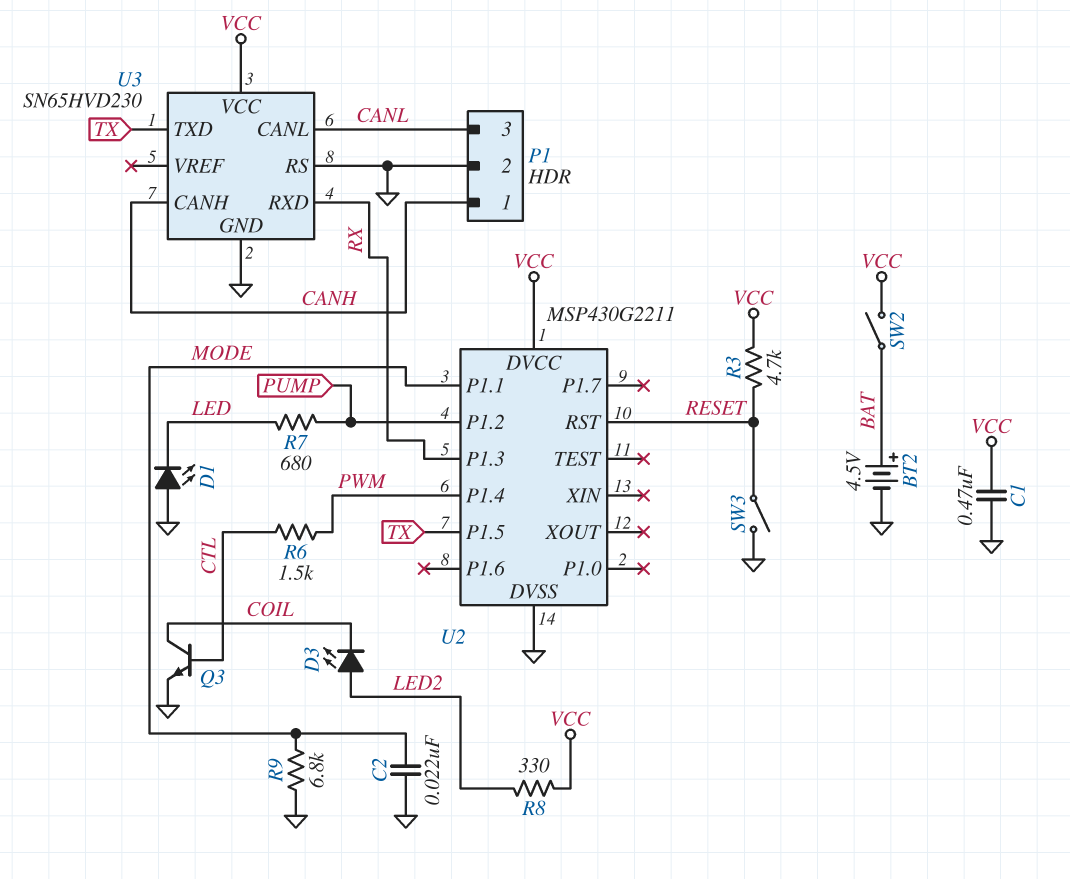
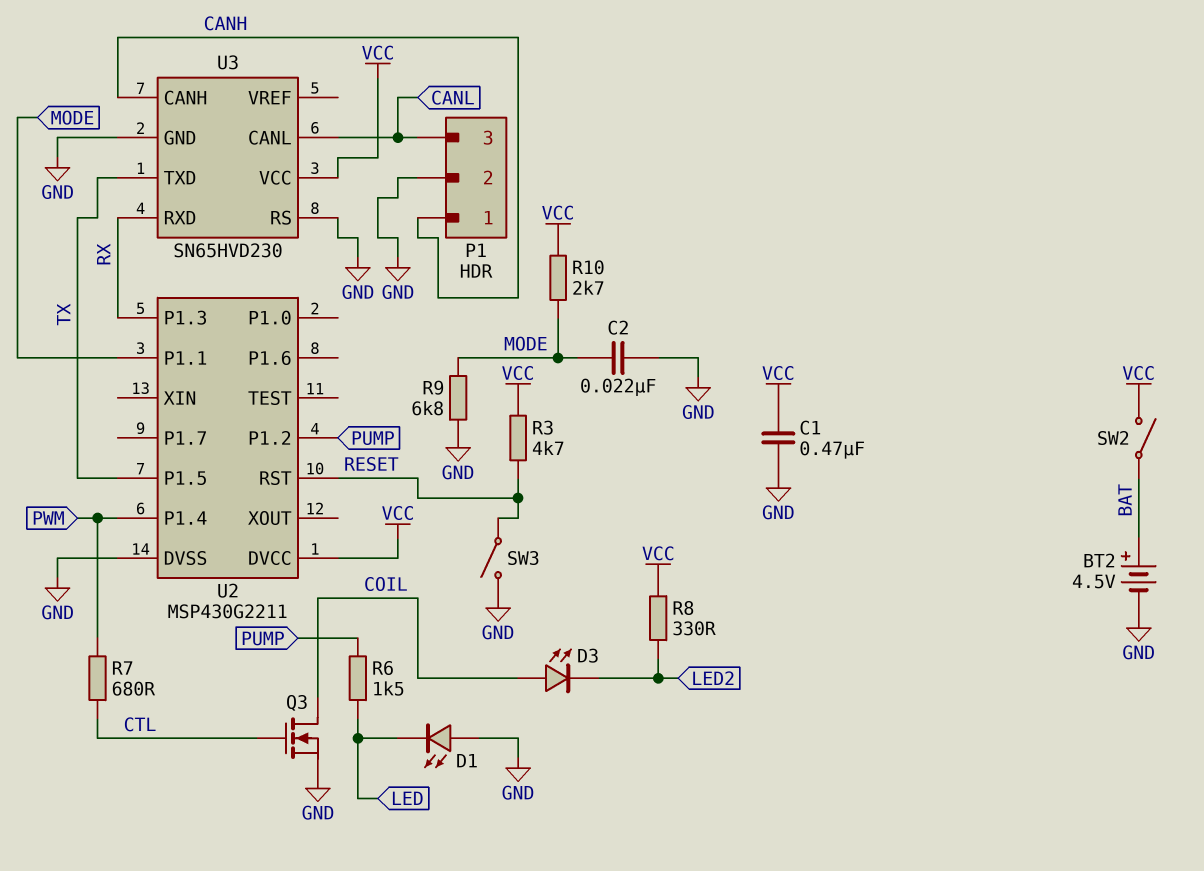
D3: LED (A LED2, K COIL) -> LED (A COIL, K LED2)
Q3: NPN (B CTL, C COIL, E GND) -> NMOS (G CTL, D COIL, S GND)
R6: 1.5k (CTL, PWM) -> 1.5k (LED, PUMP)
R7: 680 (LED, PUMP) -> 680 (CTL, PWM)
R10: none -> 2.7k (MODE, VCC)

